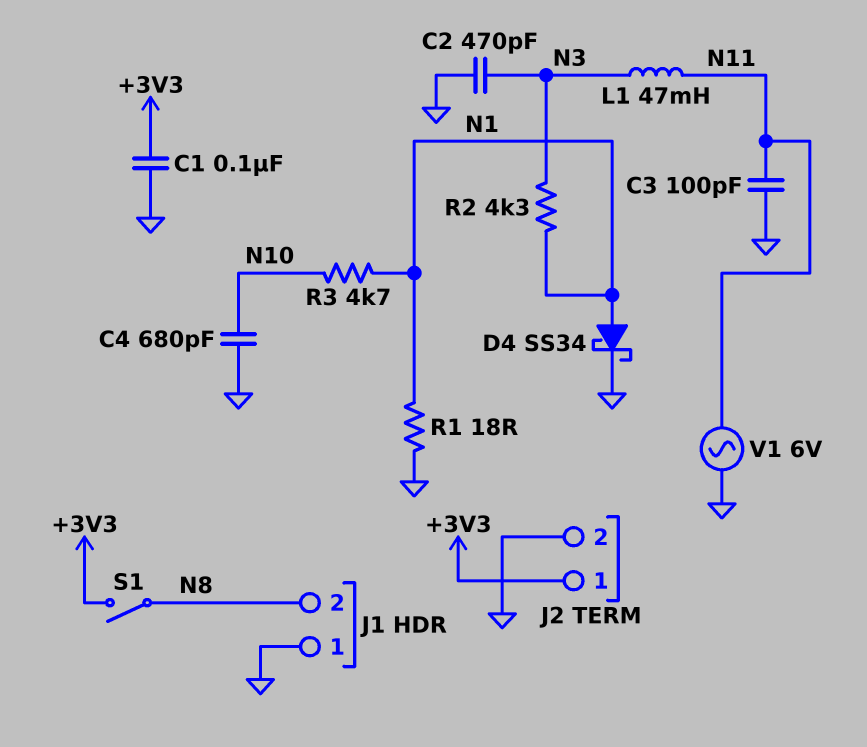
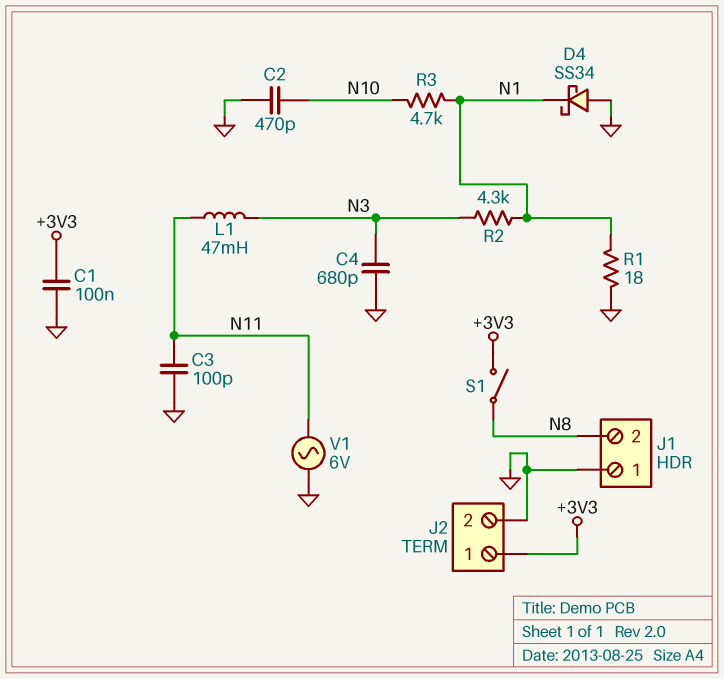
C2: 470pF (GND, N3) -> 470pF (GND, N10)
C4: 680pF (GND, N10) -> 680pF (GND, N3)
D4: schottky SS34 (A N1, K GND) -> schottky SS34 (A GND, K N1)

